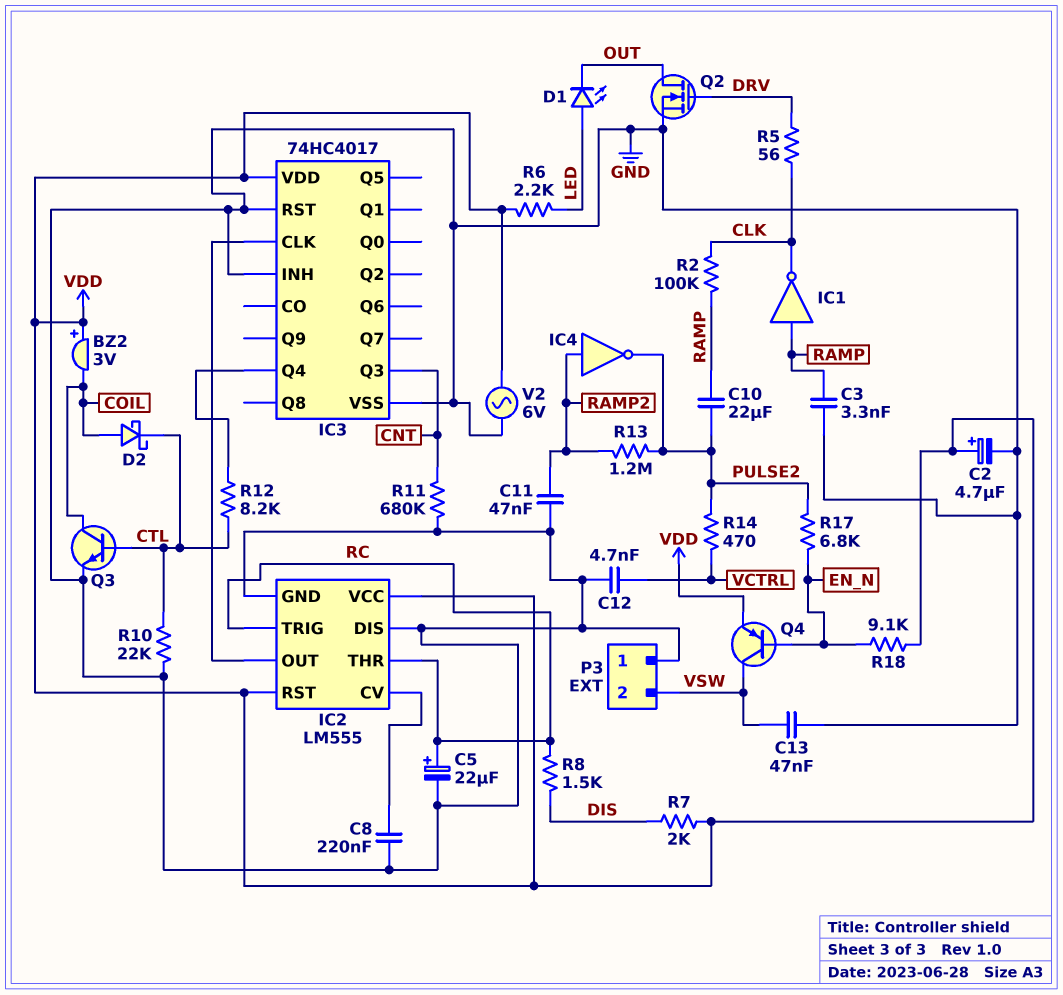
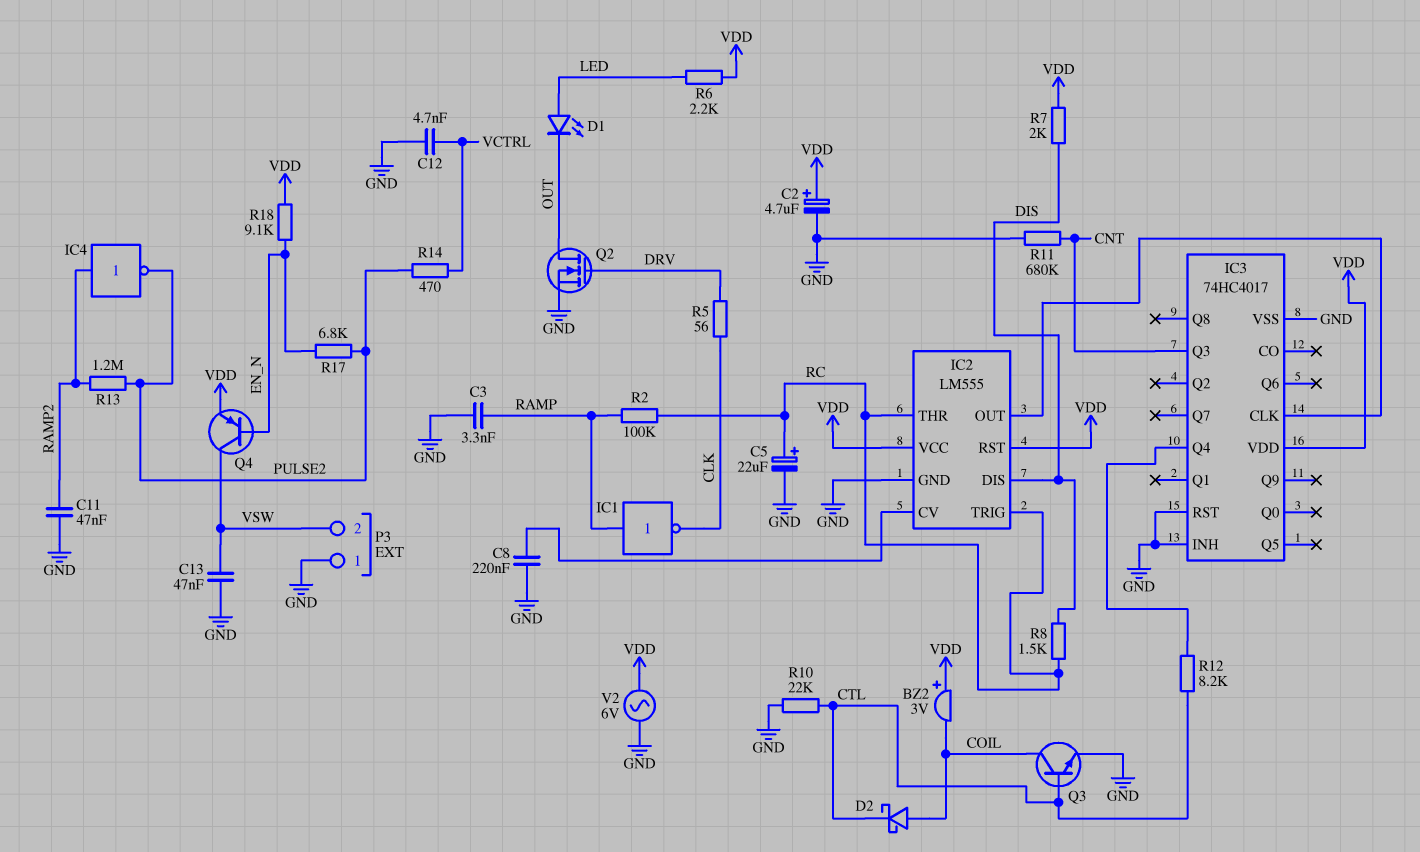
C10: 22uF (PULSE2, RAMP) -> none
IC2 pin DIS: GND -> DIS
R2: 100k (CLK, RAMP) -> 100k (RAMP, RC)

